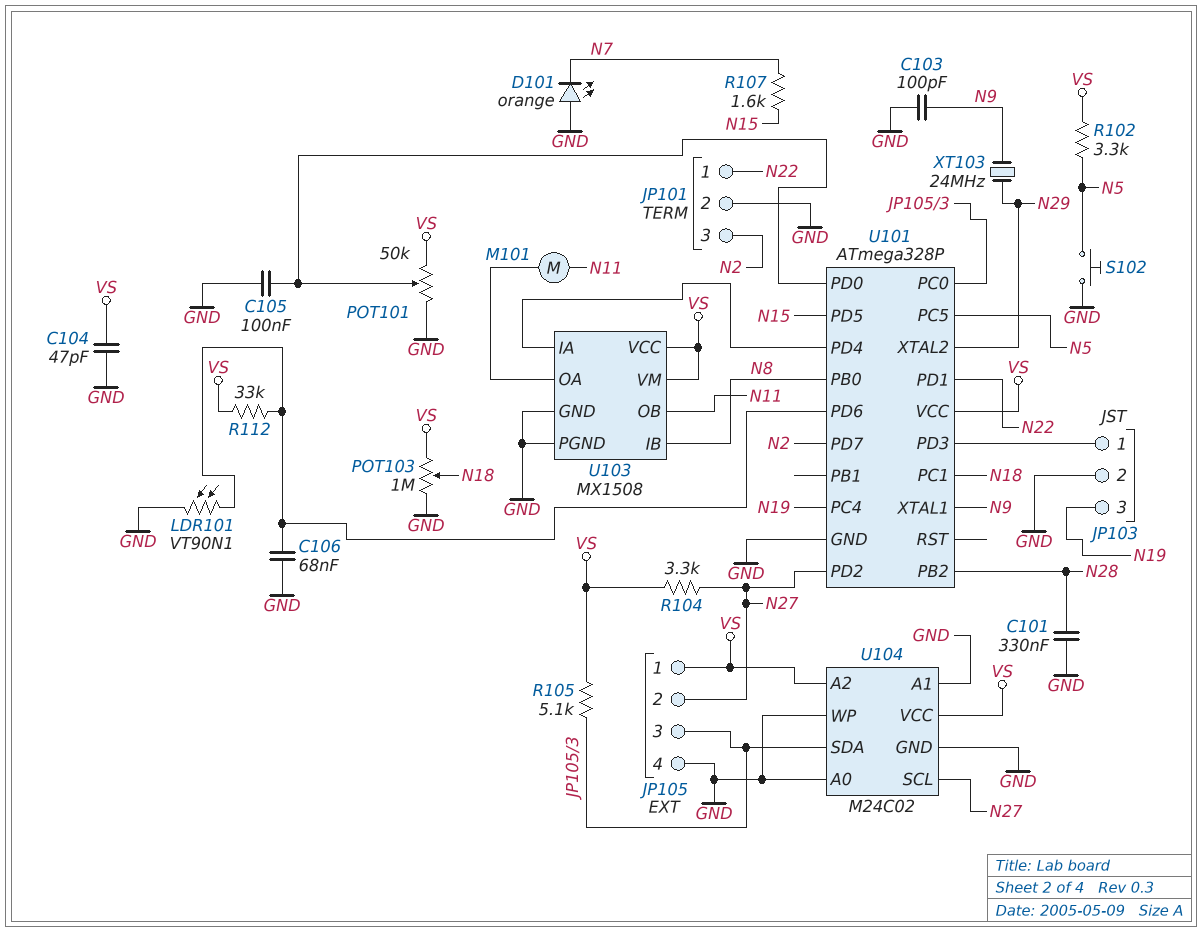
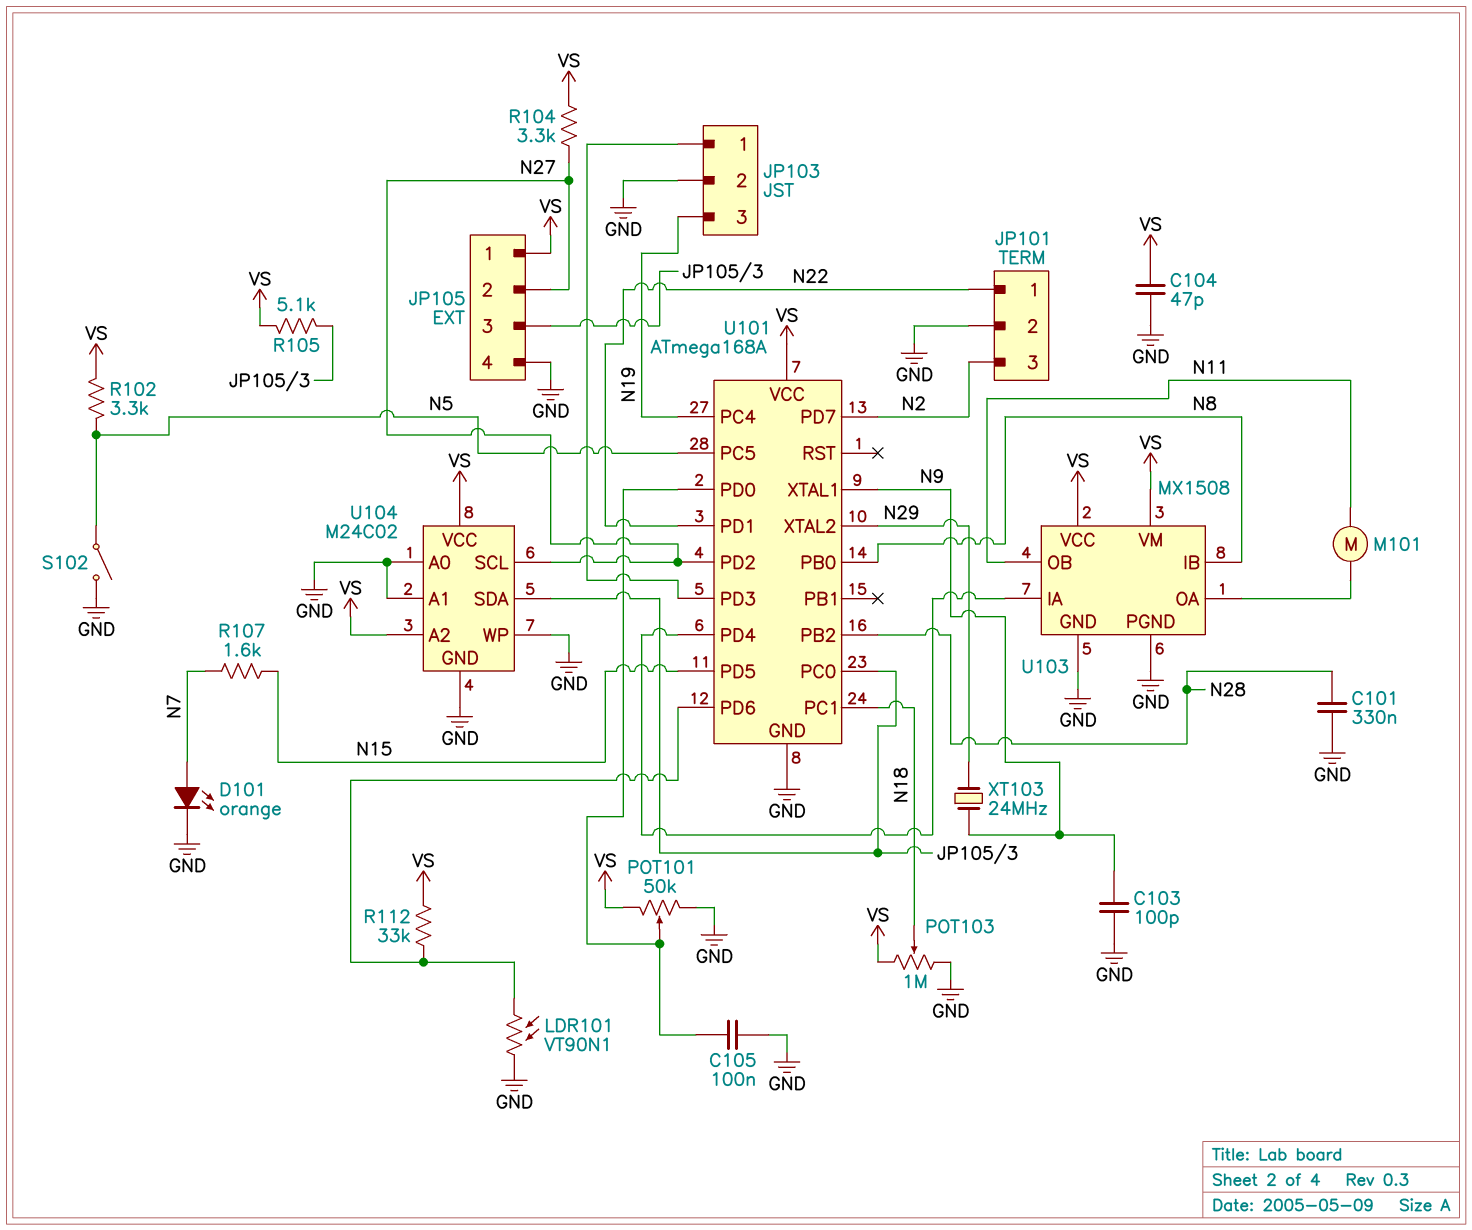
C106: 68nF (GND, U101/PD6) -> none
D101: LED orange (A GND, K N7) -> LED orange (A N7, K GND)
S102: button (GND, N5) -> switch (GND, N5)
U101: ATmega328P -> ATmega168A

